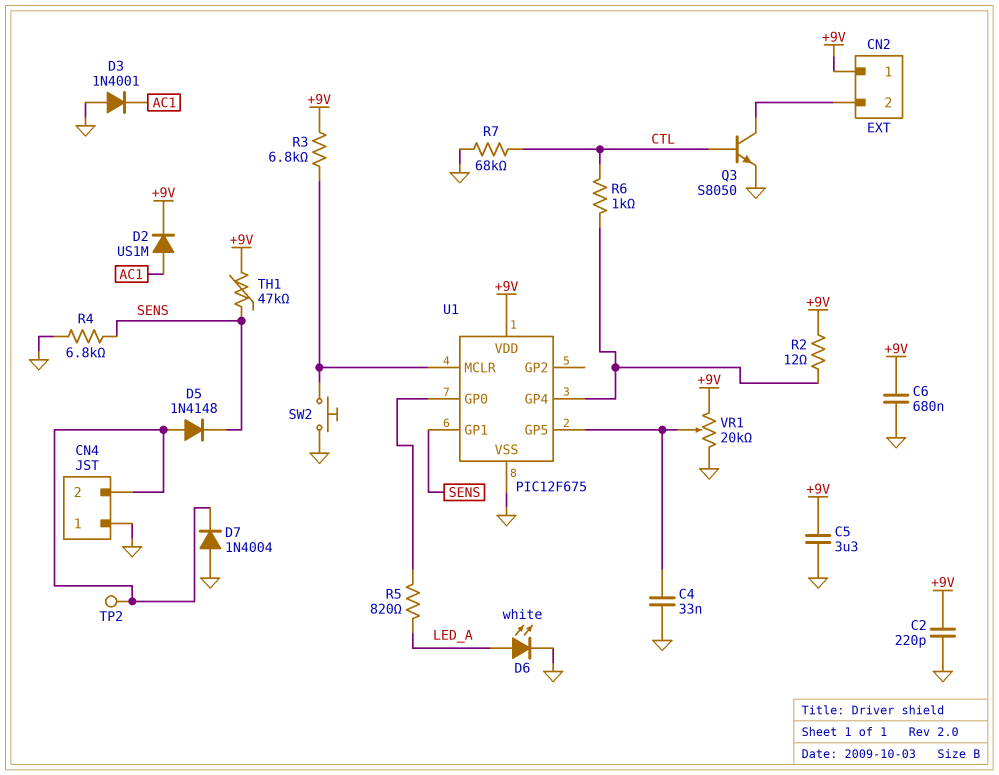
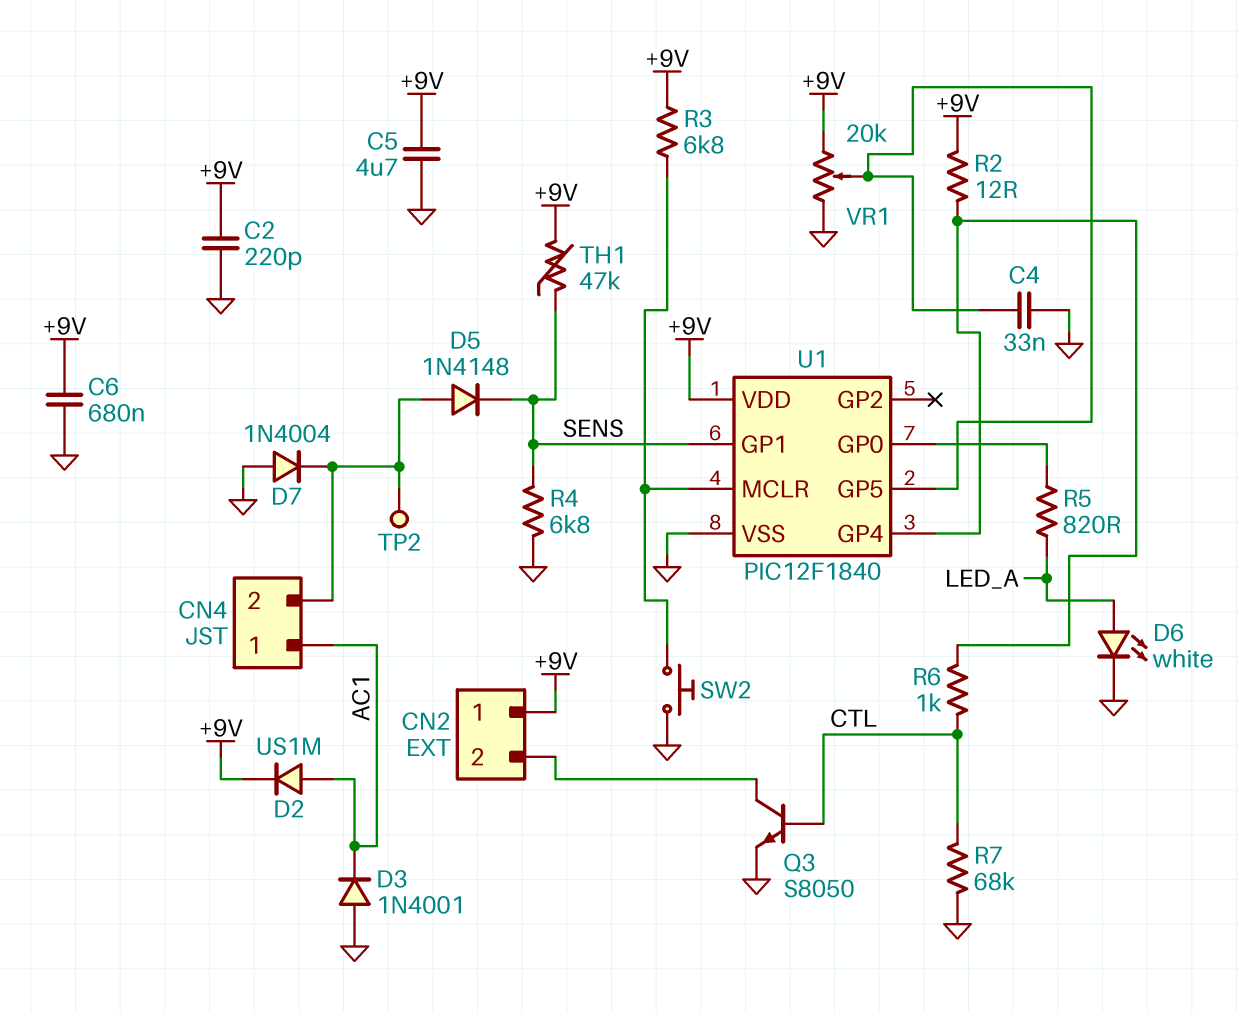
C5: 3.3uF (+9V, GND) -> 4.7uF (+9V, GND)
CN4 pin 1: GND -> AC1
U1: PIC12F675 -> PIC12F1840

